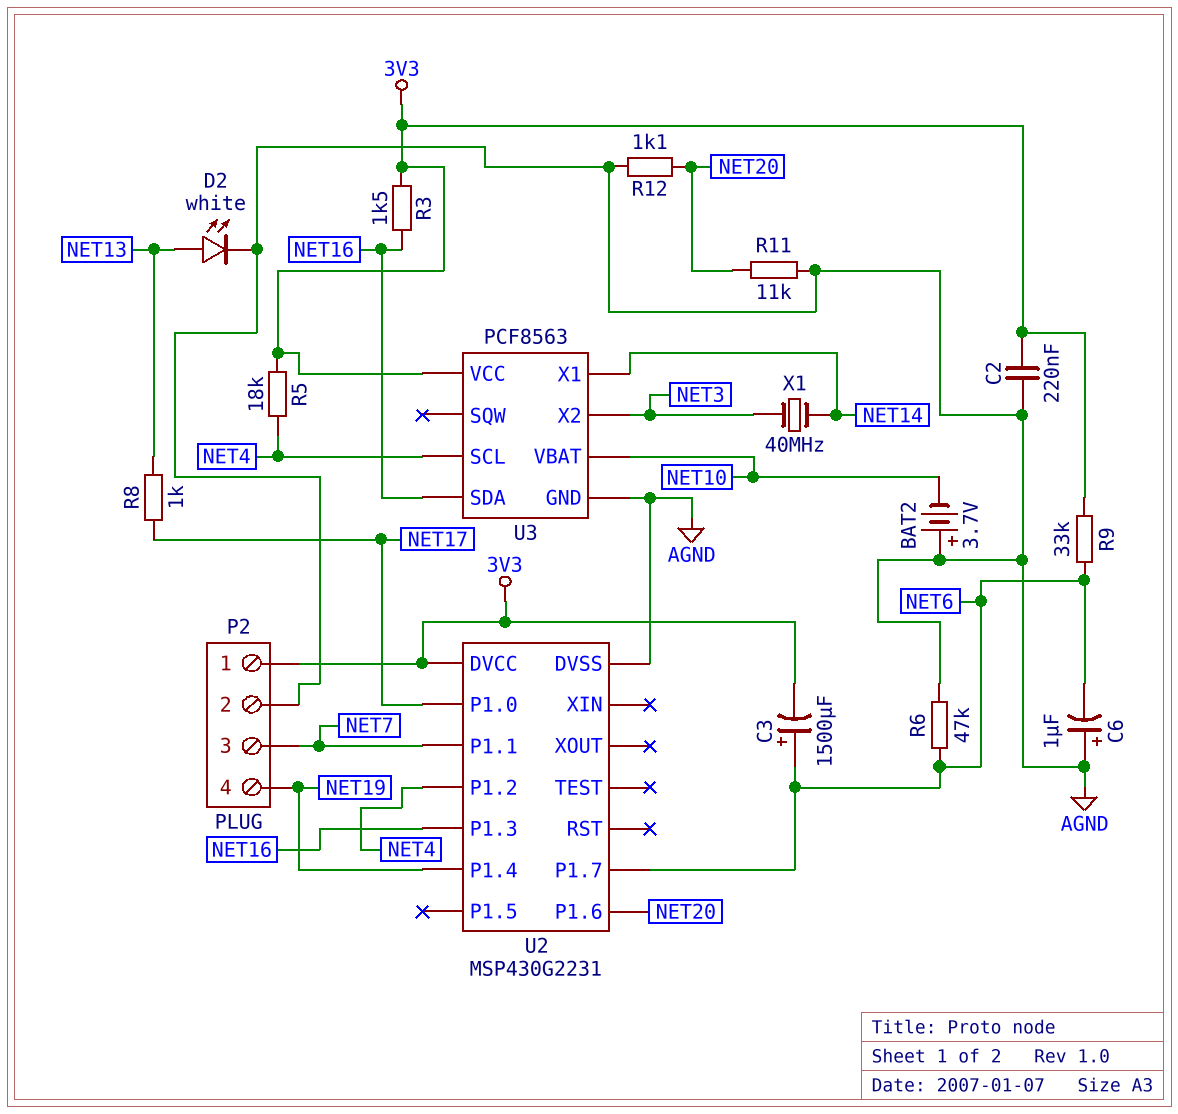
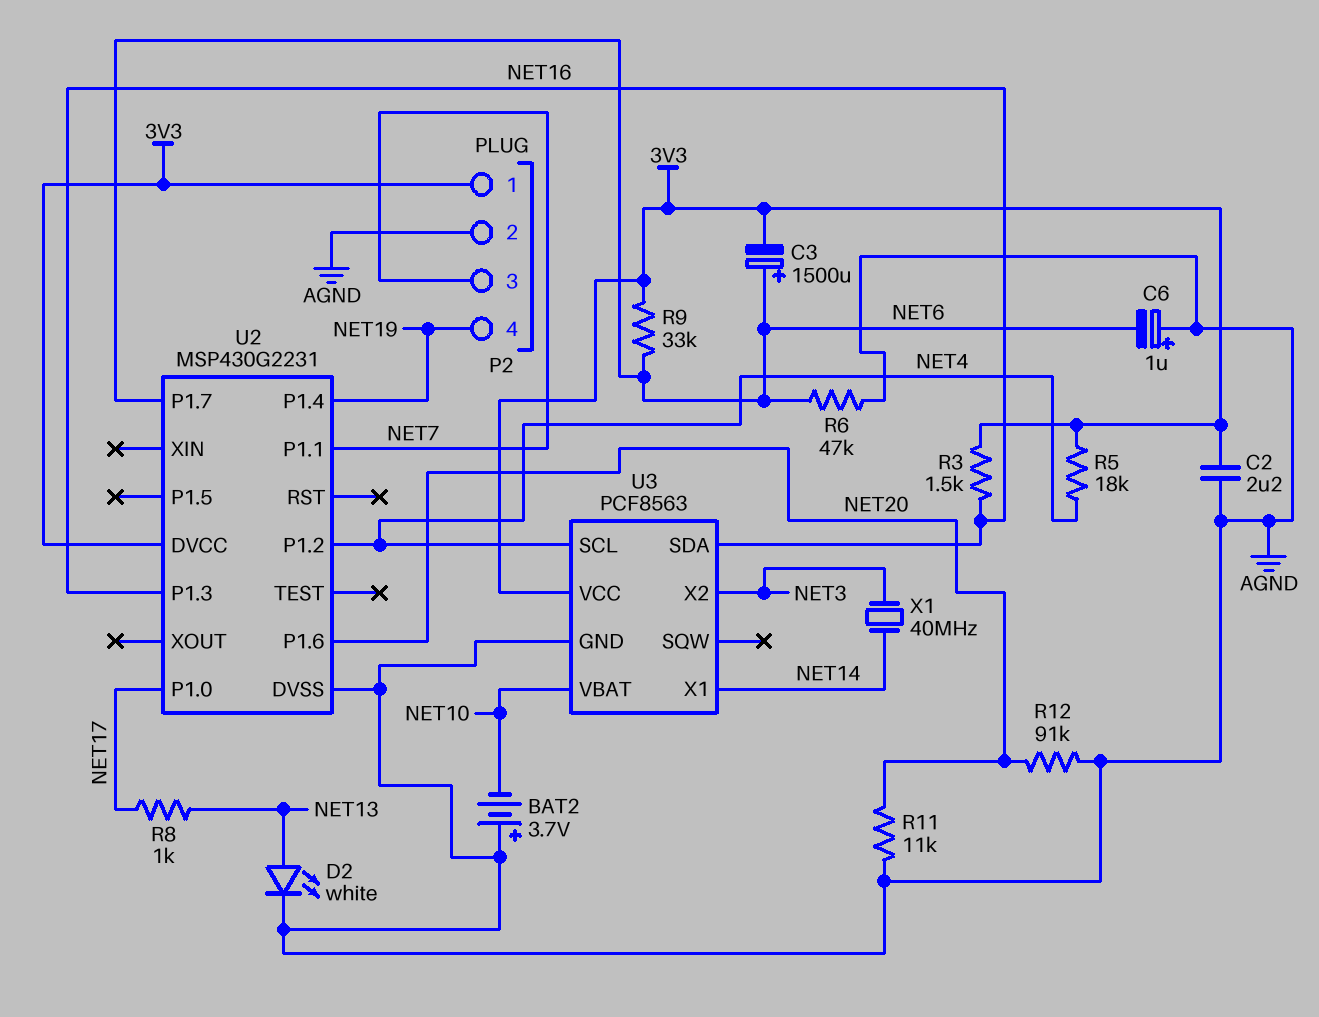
C2: 220nF (3V3, AGND) -> 2.2uF (3V3, AGND)
R12: 1.1k (AGND, NET20) -> 91k (AGND, NET20)

